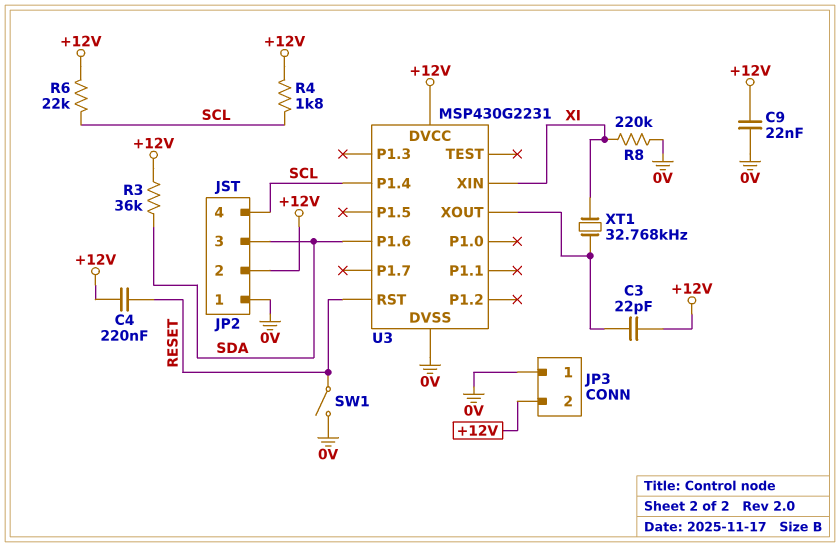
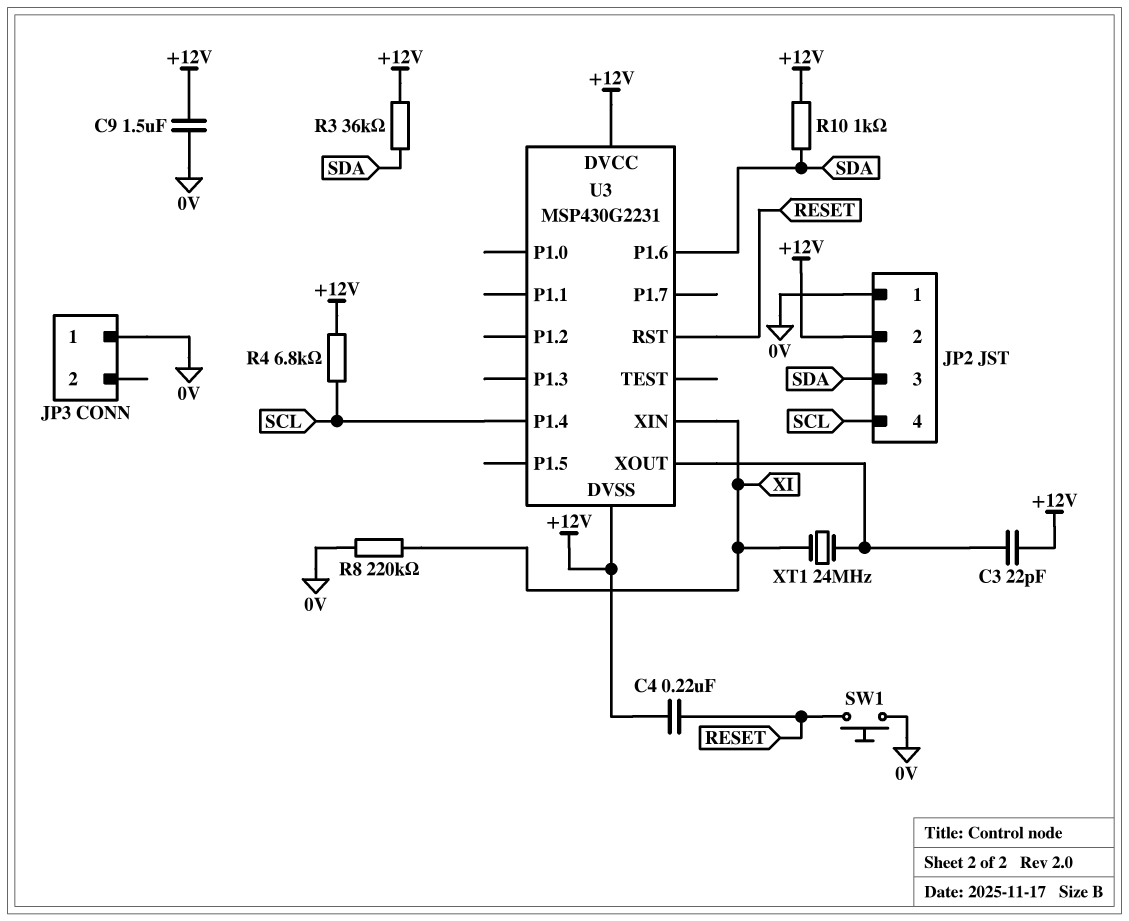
C9: 22nF (+12V, 0V) -> 1.5uF (+12V, 0V)
JP3 pin 2: +12V -> none
R4: 1.8k (+12V, SCL) -> 6.8k (+12V, SCL)
R6: 22k (+12V, SCL) -> none
R10: none -> 1k (+12V, SDA)
SW1: switch (0V, RESET) -> button (0V, RESET)
U3 pin DVSS: 0V -> +12V
XT1: 32.768kHz (U3/XOUT, XI) -> 24MHz (U3/XOUT, XI)

